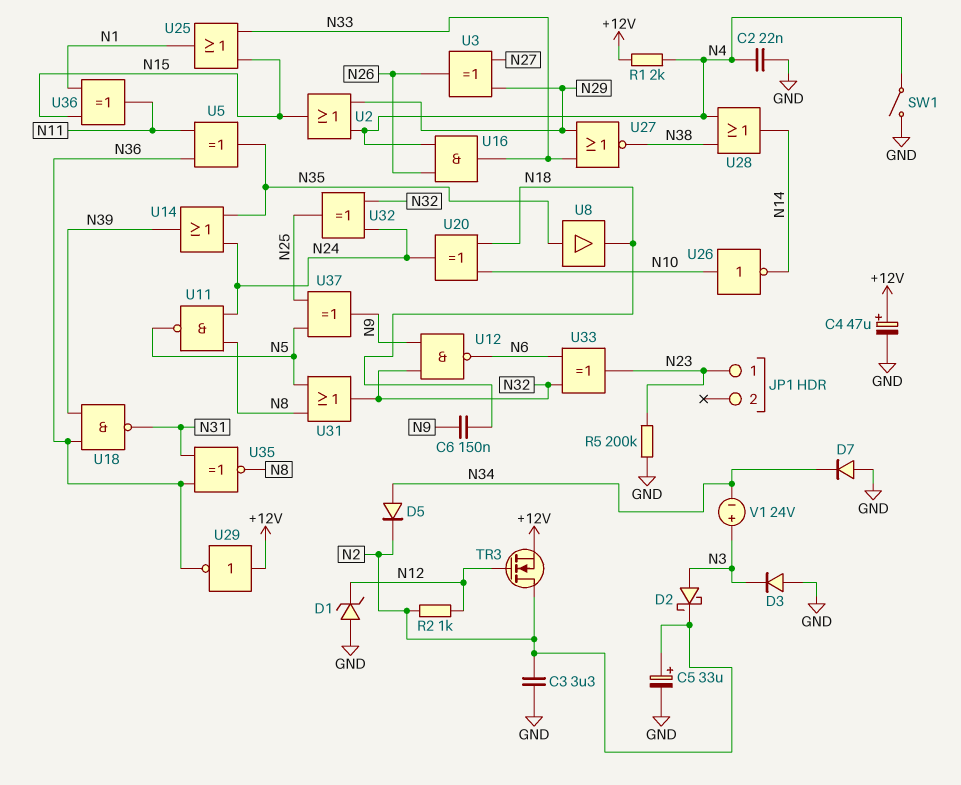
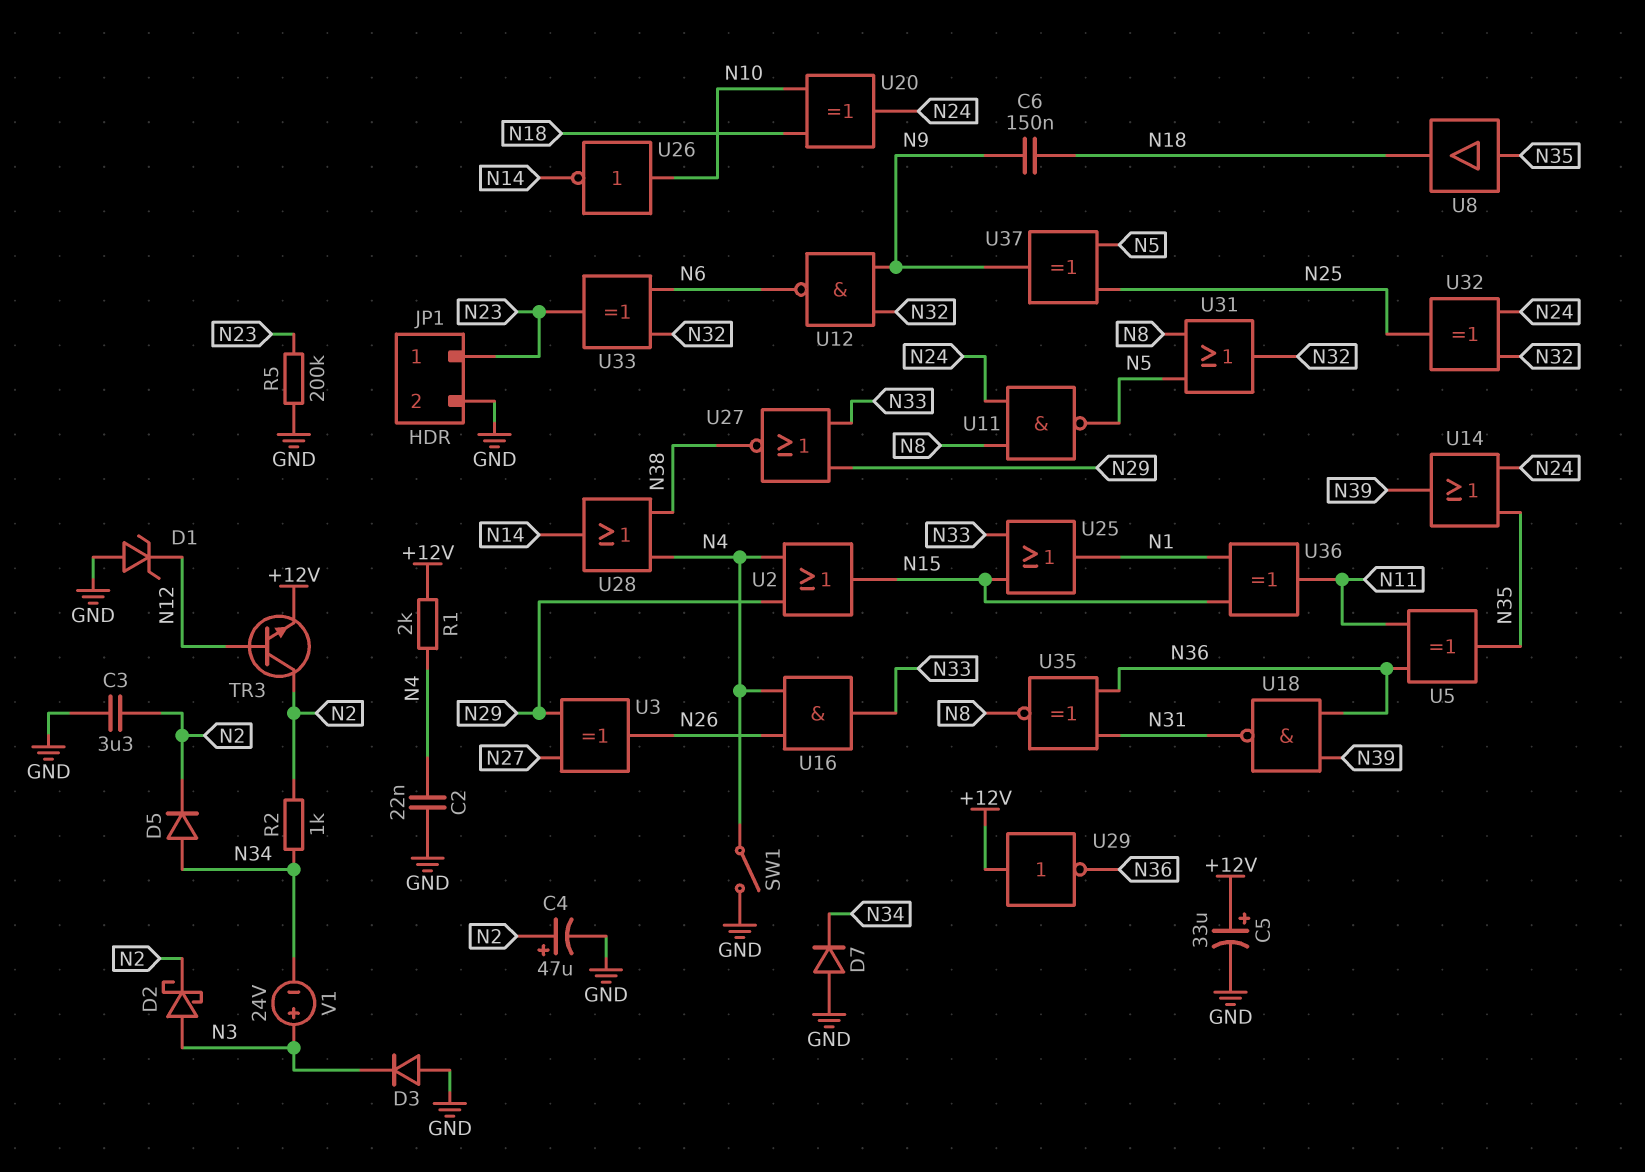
C4: 47uF (plus +12V, minus GND) -> 47uF (plus N2, minus GND)
C5: 33uF (plus N2, minus GND) -> 33uF (plus +12V, minus GND)
JP1 pin 2: none -> GND
R2: 1k (N2, N12) -> 1k (N2, N34)
TR3: NMOS (G N12, D N2, S +12V) -> NPN (B N12, C N2, E +12V)

